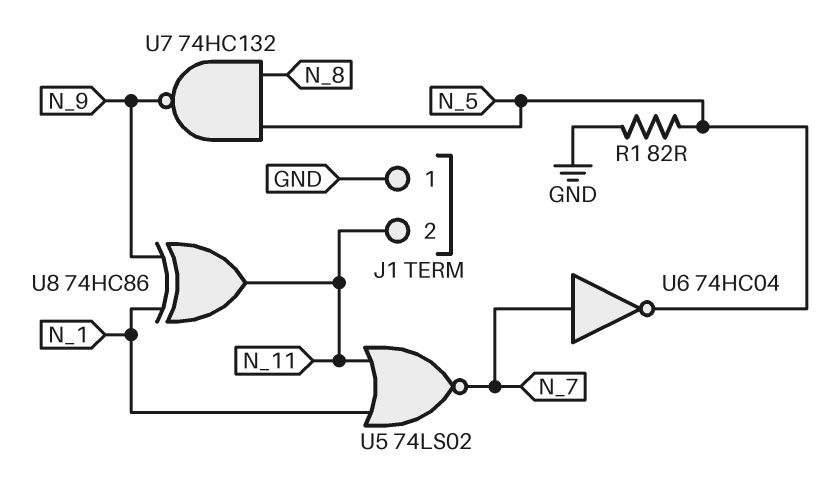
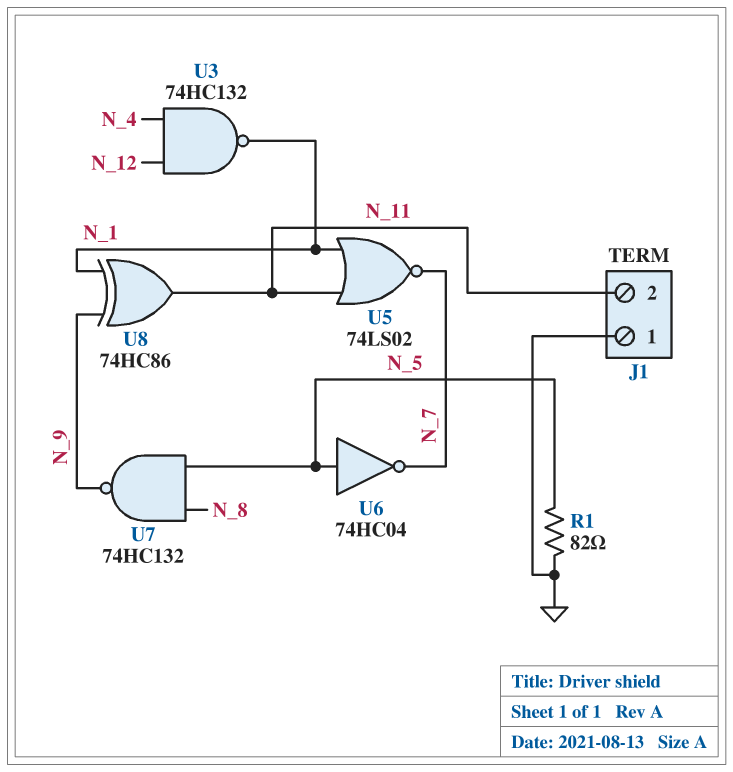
U3: none -> NAND 74HC132 (in N_4, in N_12, out N_1)
U6: NOT 74HC04 (in N_7, out N_5) -> NOT 74HC04 (in N_5, out N_7)

